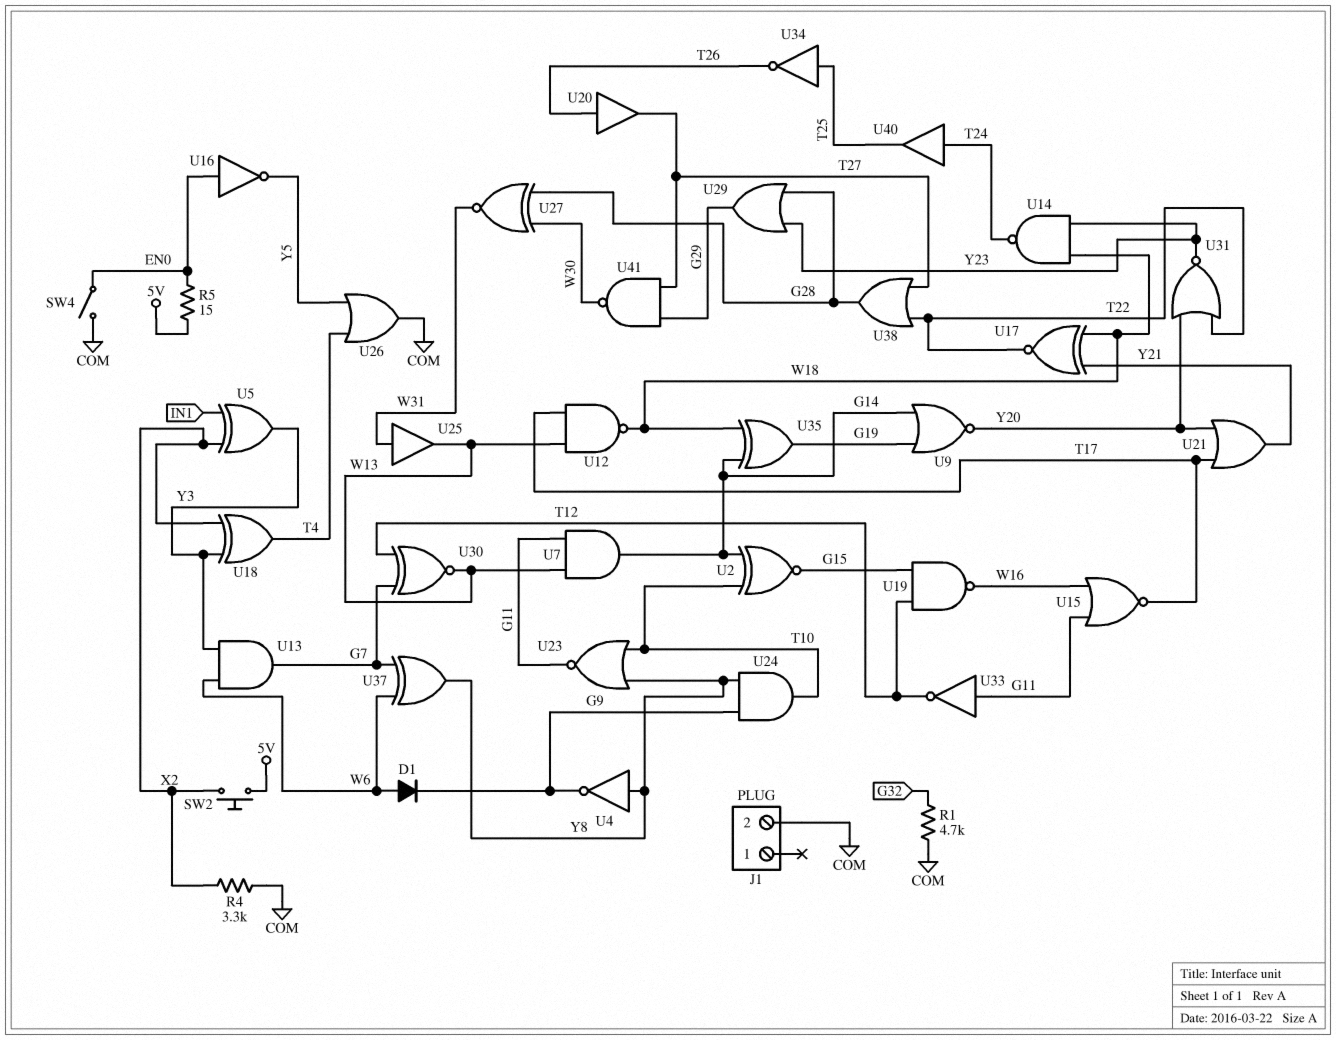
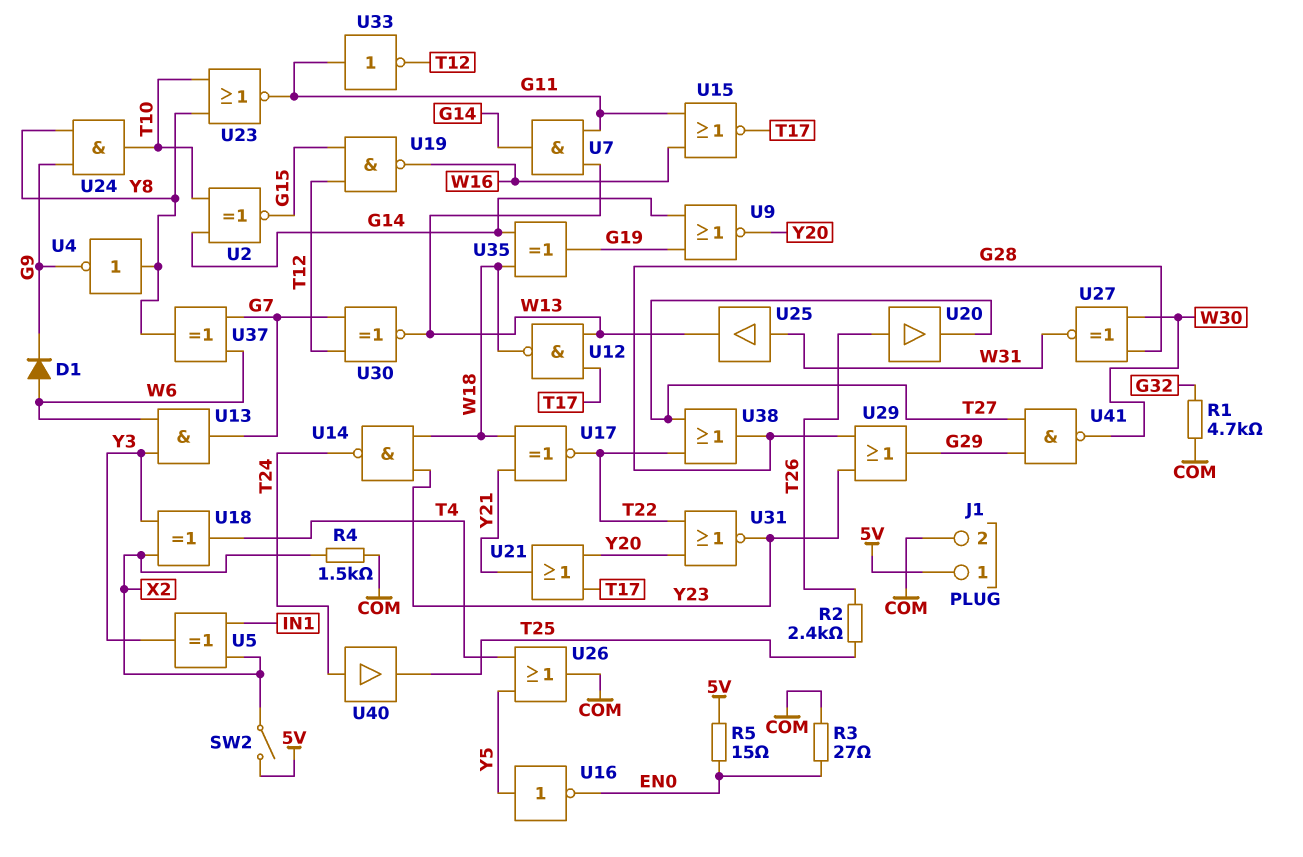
J1 pin 1: none -> 5V
R2: none -> 2.4k (T25, T26)
R3: none -> 27 (COM, EN0)
R4: 3.3k (COM, X2) -> 1.5k (COM, X2)
SW2: button (5V, X2) -> switch (5V, X2)
SW4: switch (COM, EN0) -> none
U16: NOT (in EN0, out Y5) -> NOT (in Y5, out EN0)
U34: NOT (in T25, out T26) -> none

